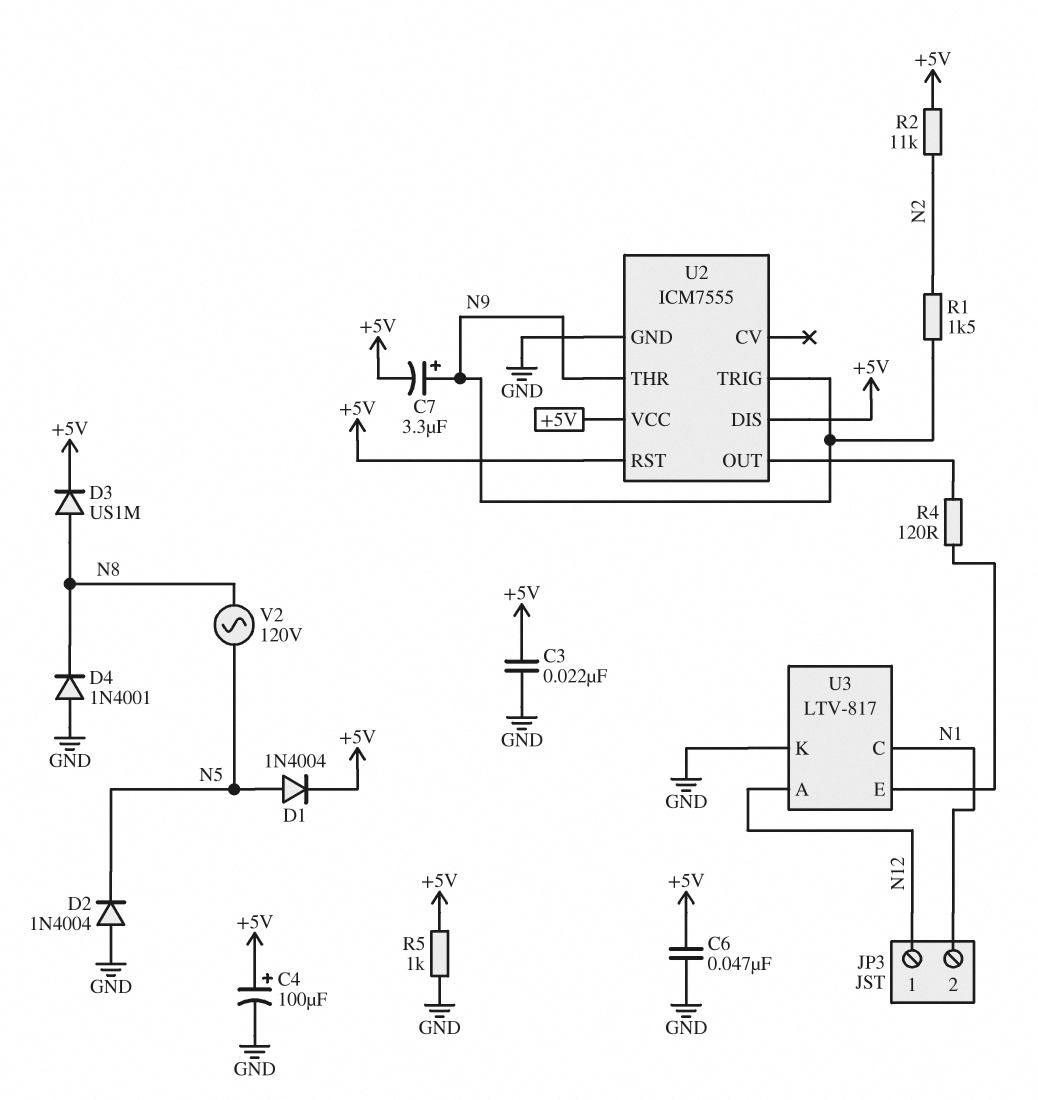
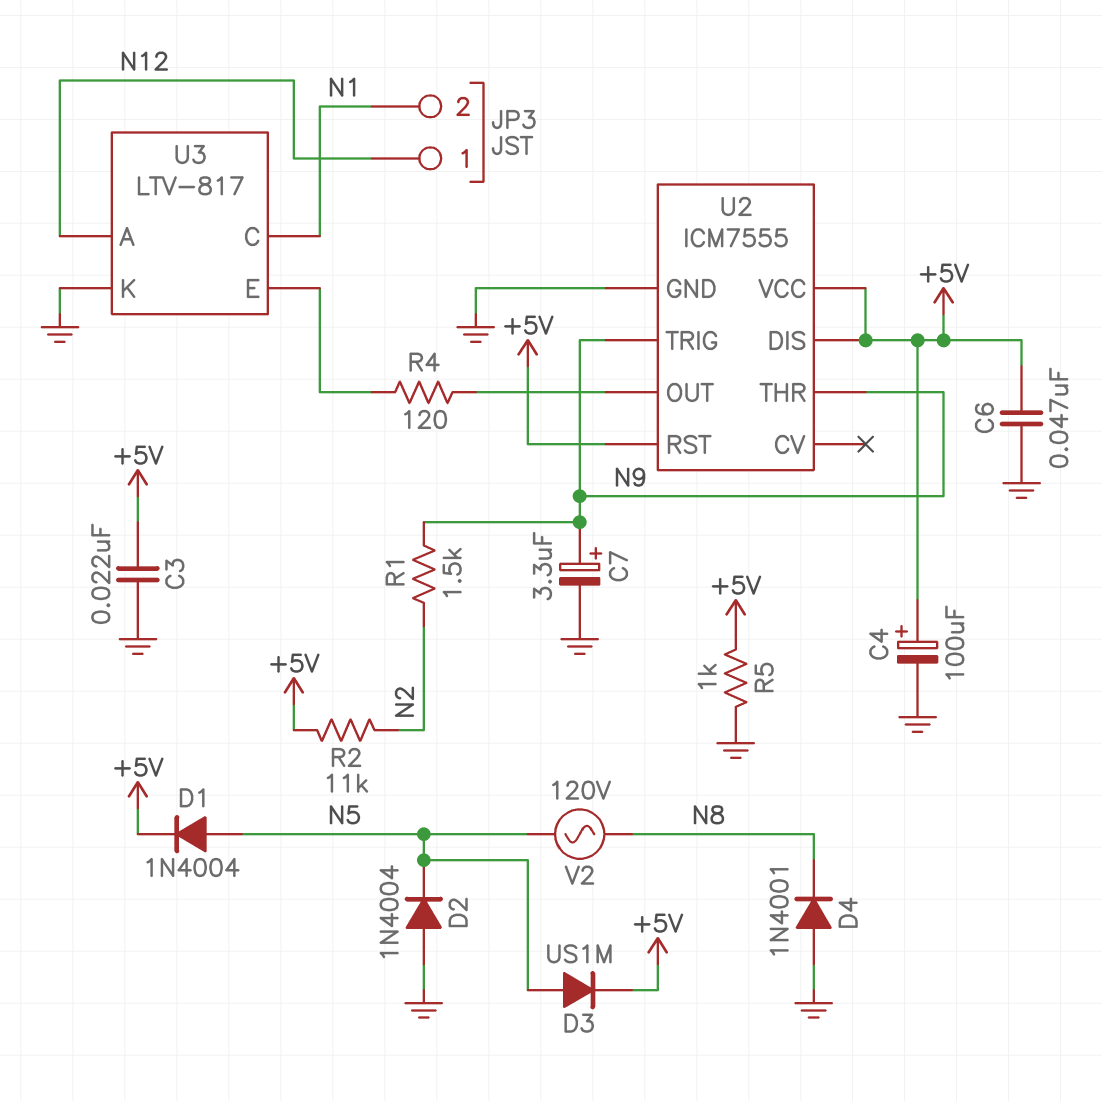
C7: 3.3uF (plus N9, minus +5V) -> 3.3uF (plus N9, minus GND)
D3: diode US1M (A N8, K +5V) -> diode US1M (A N5, K +5V)

